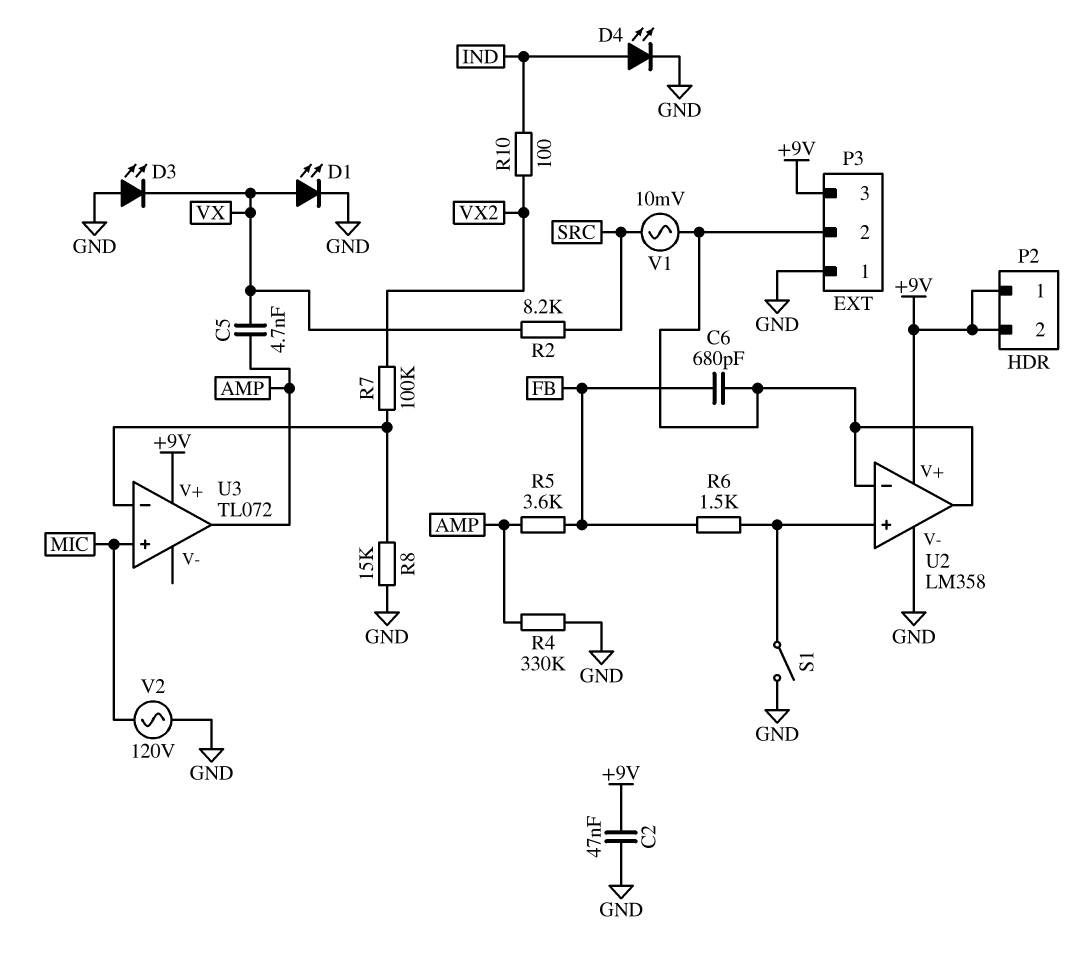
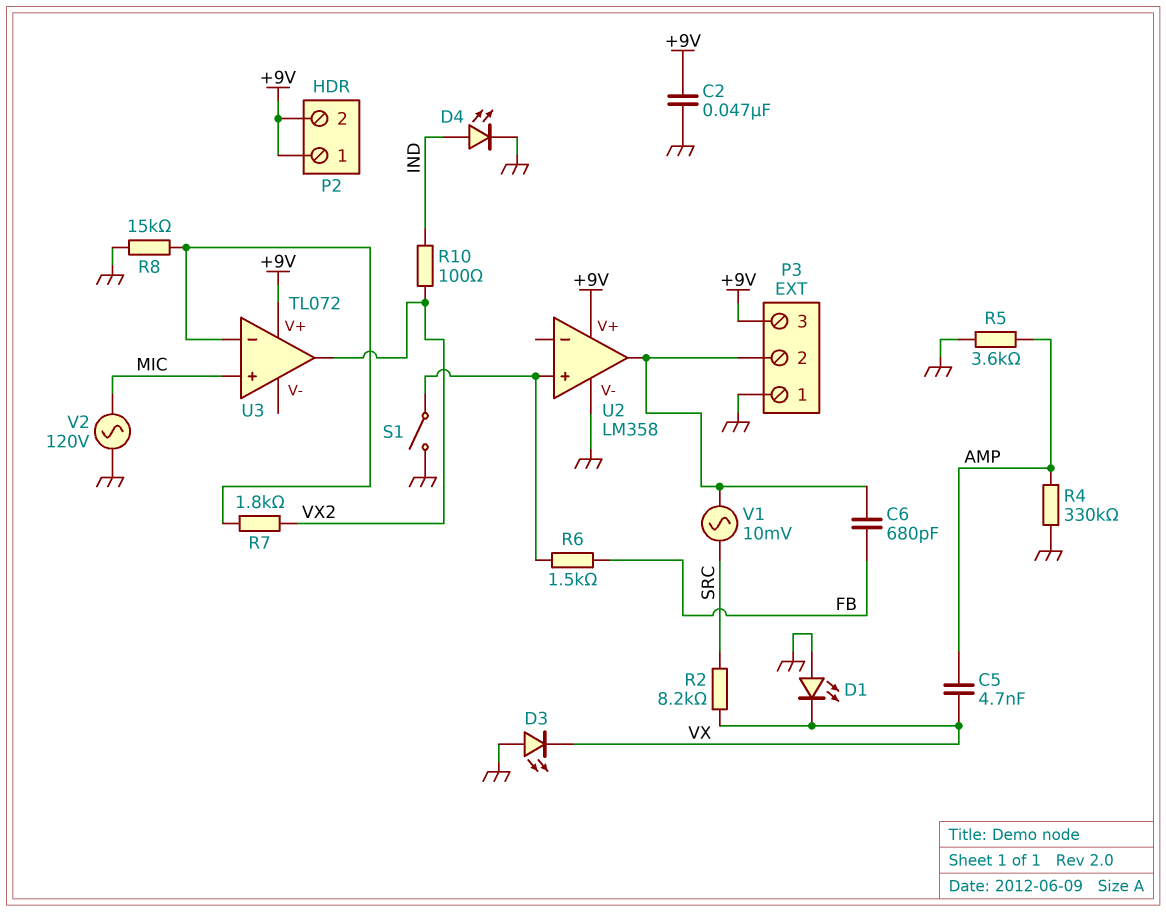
D1: LED (A VX, K GND) -> LED (A GND, K VX)
R5: 3.6k (AMP, FB) -> 3.6k (AMP, GND)
R7: 100k (U3/in-, VX2) -> 1.8k (U3/in-, VX2)
U2 pin in-: P3/2 -> none
U3 pin out: AMP -> VX2

